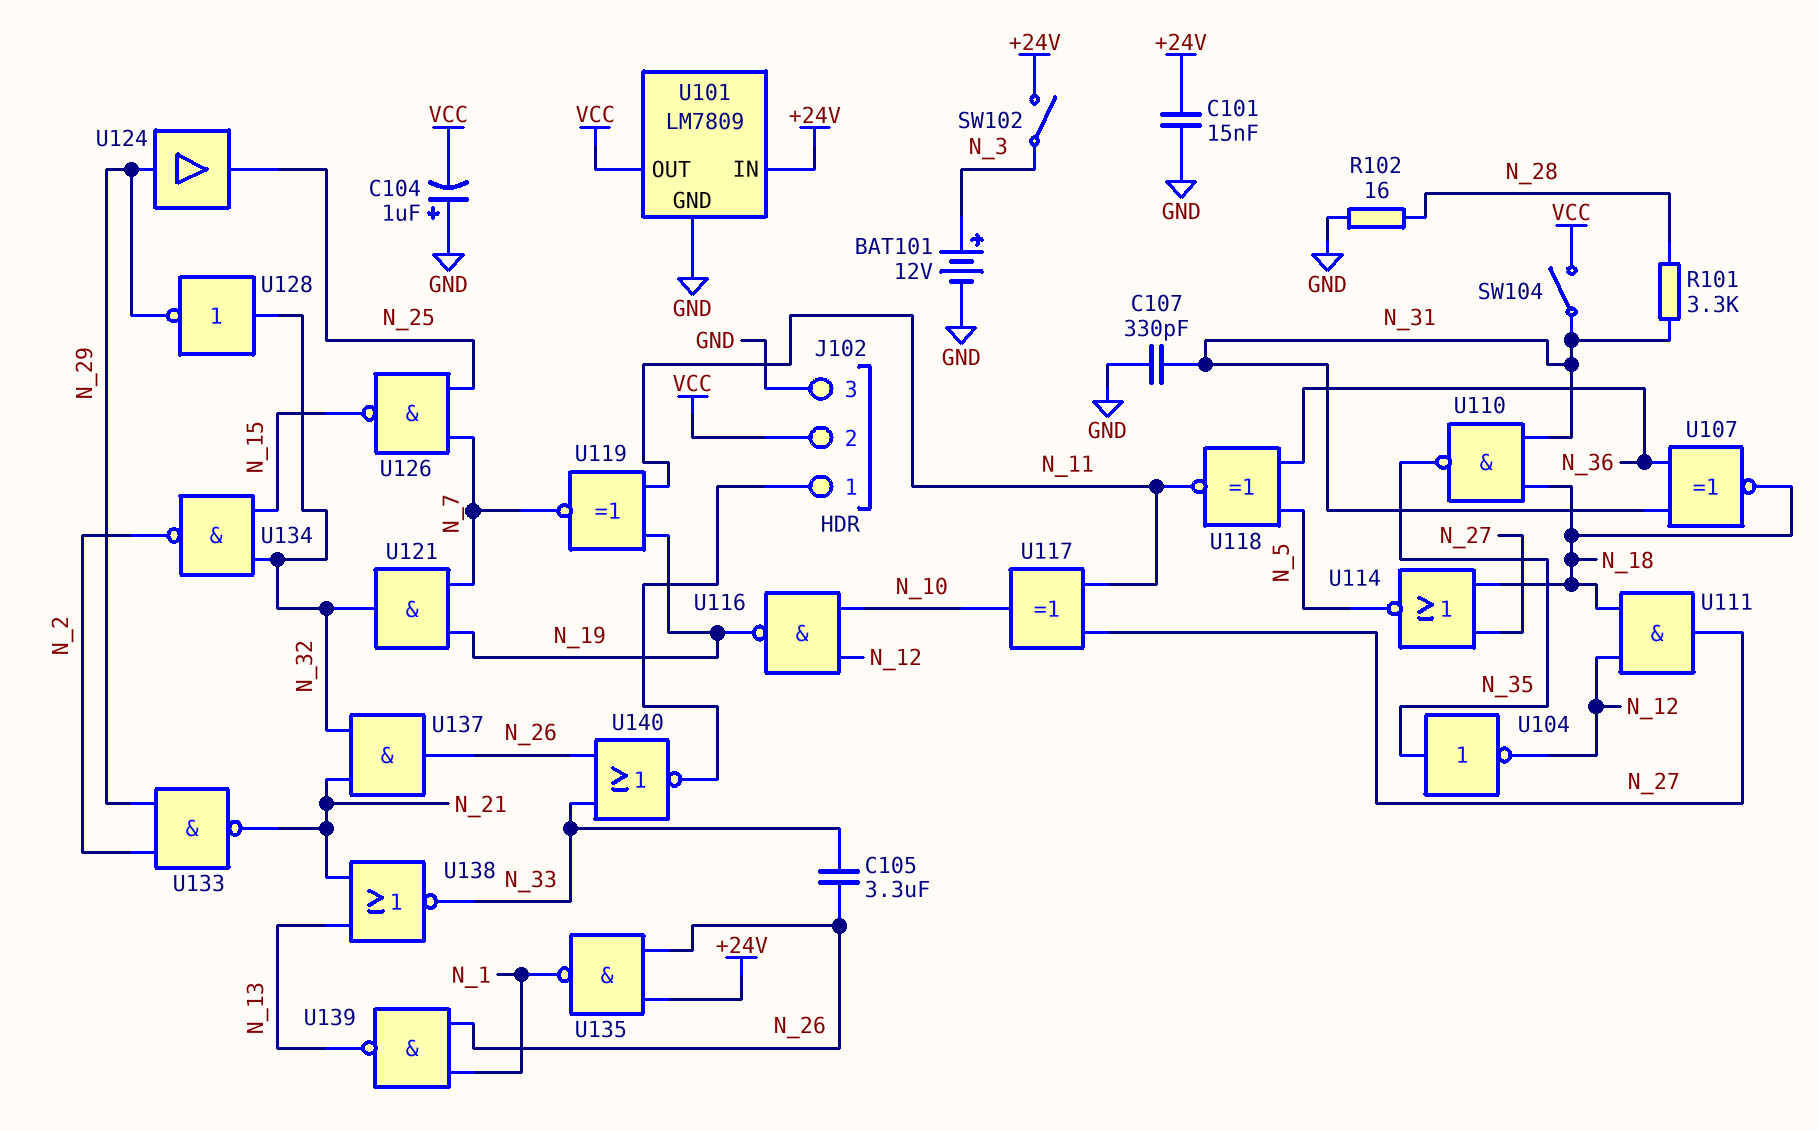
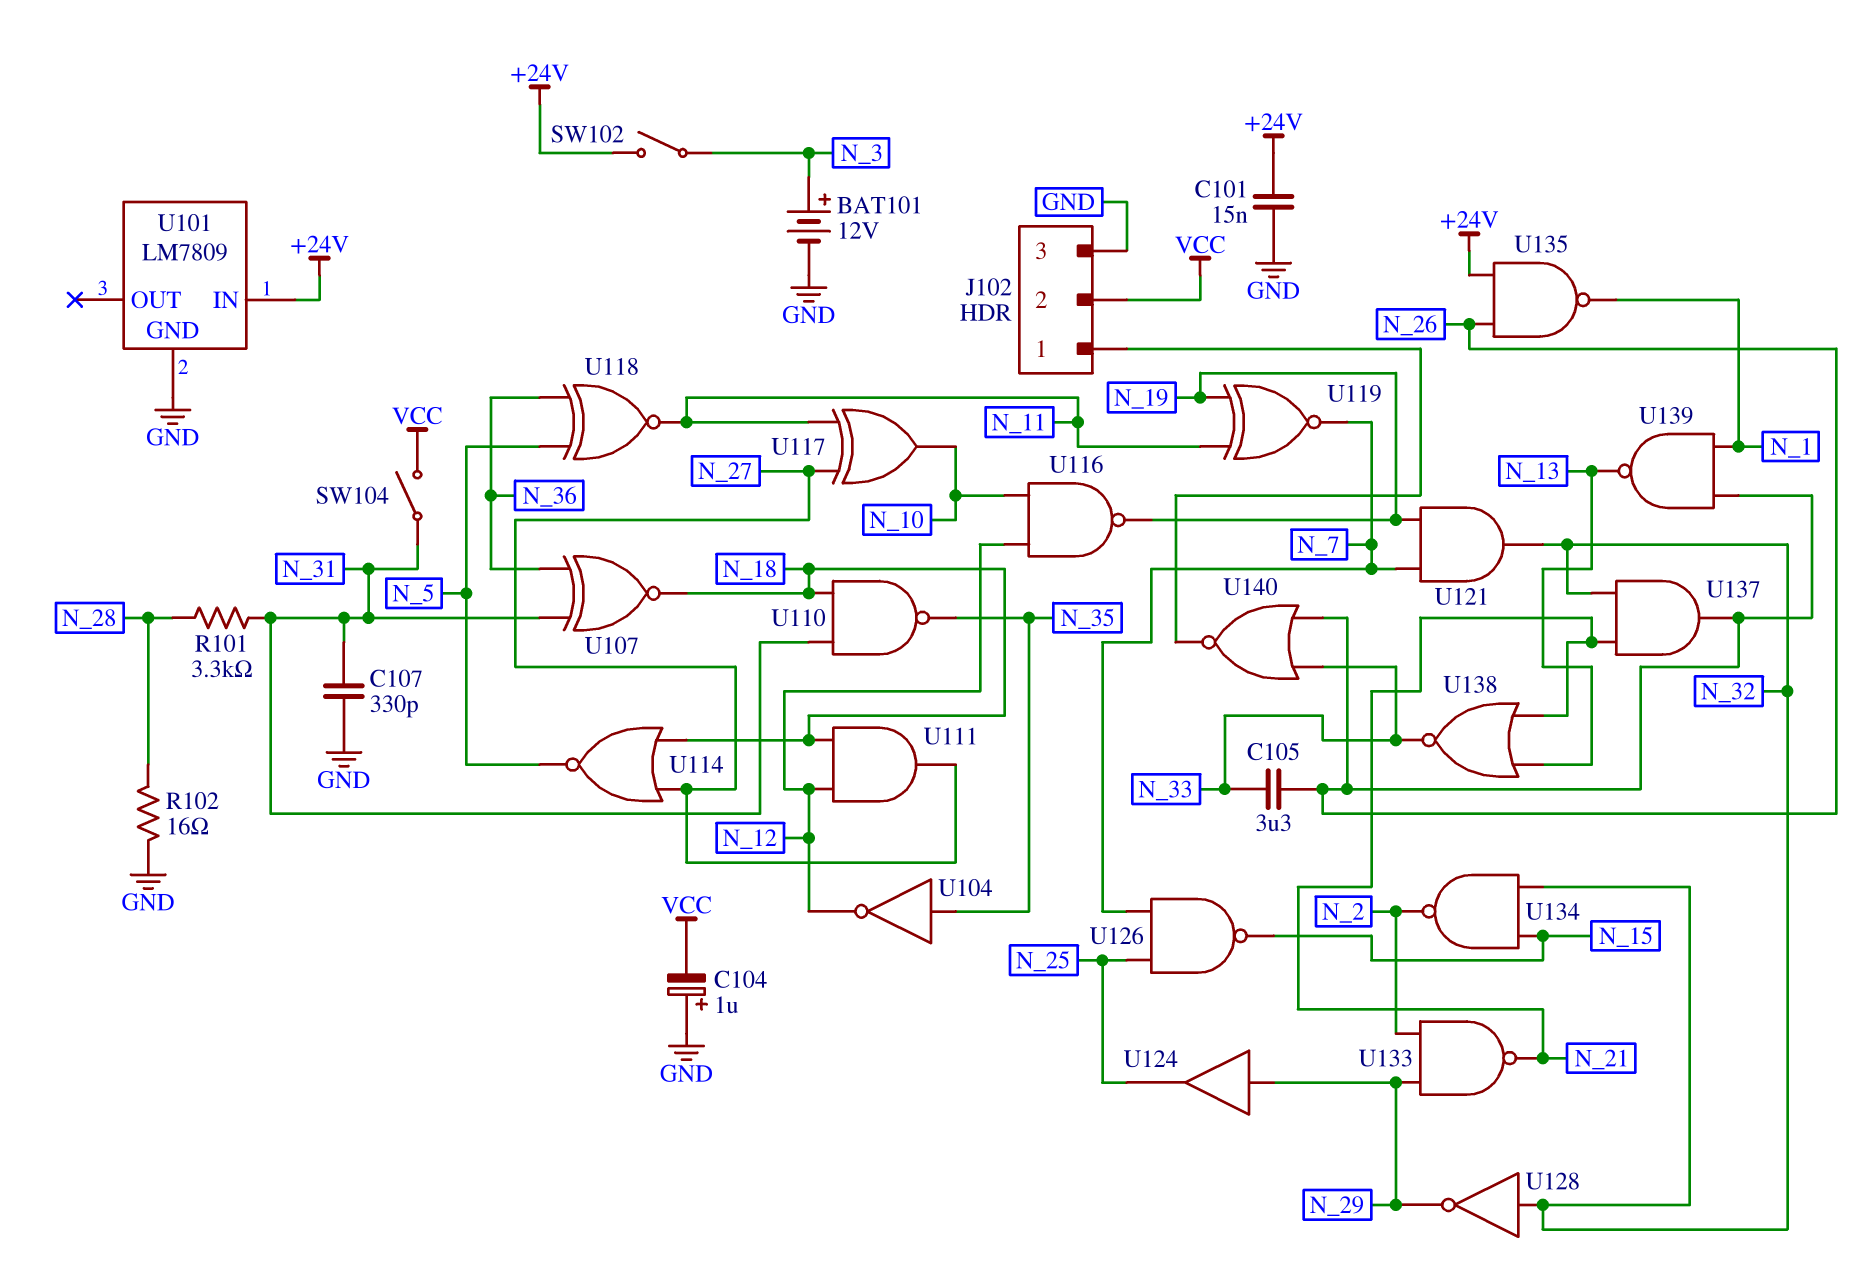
U101 pin OUT: VCC -> none

